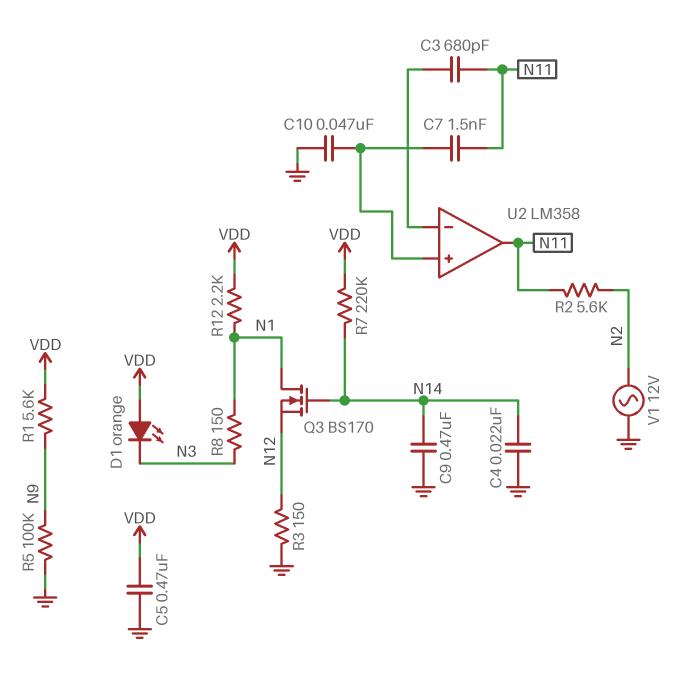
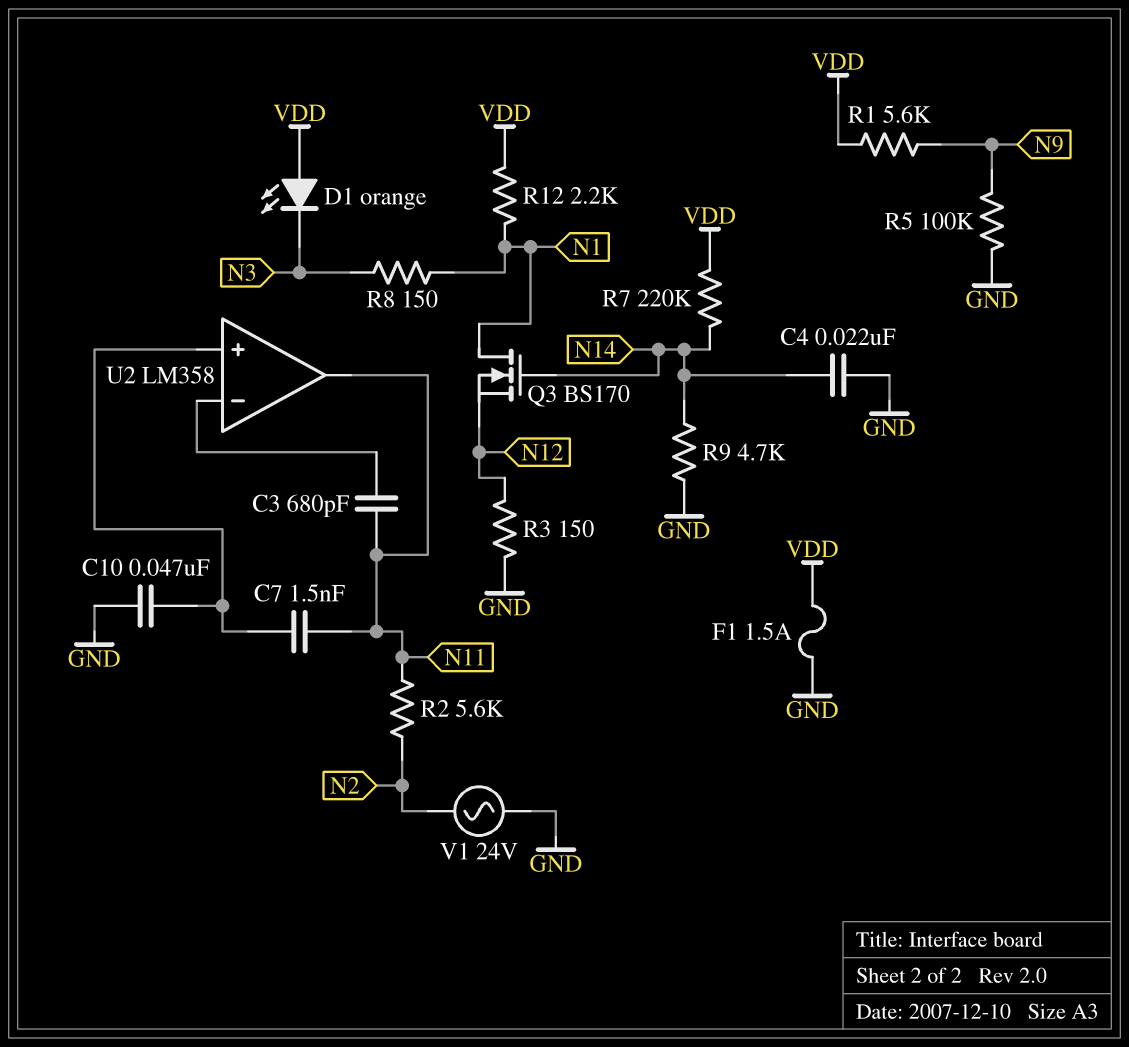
C5: 470nF (GND, VDD) -> none
C9: 470nF (GND, N14) -> none
F1: none -> 1.5A (GND, VDD)
R9: none -> 4.7k (GND, N14)
V1: AC 12V (GND, N2) -> AC 24V (GND, N2)

